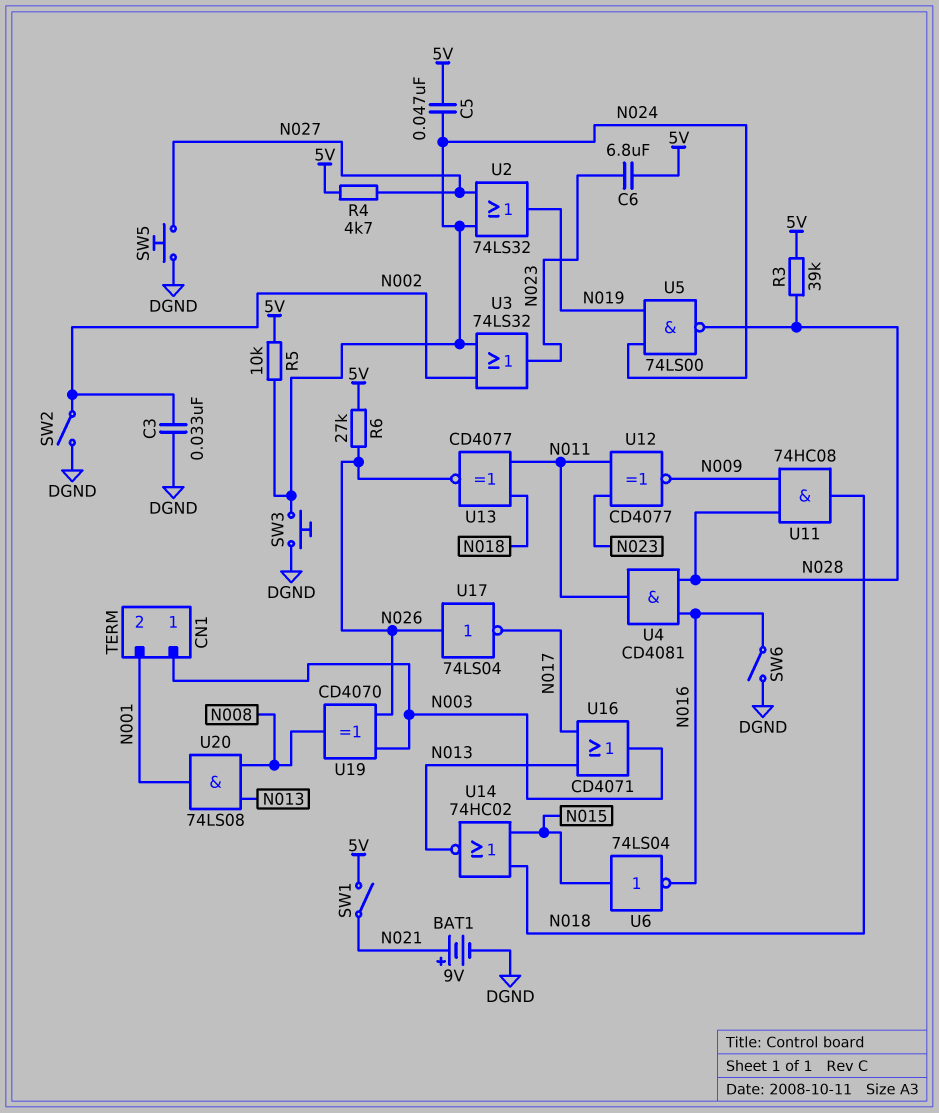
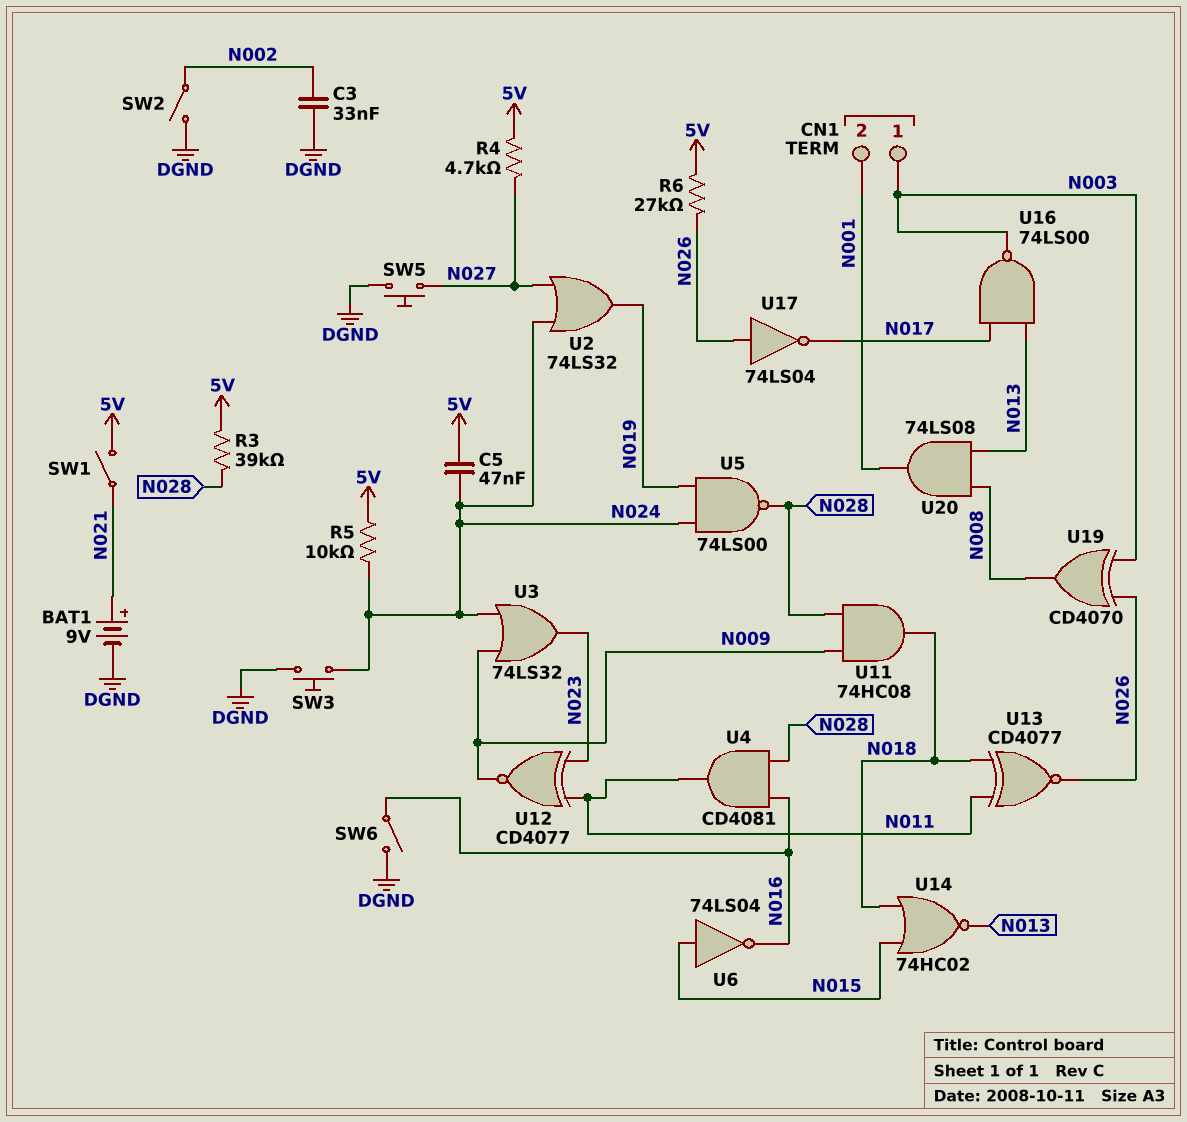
C6: 6.8uF (5V, N023) -> none
U3: OR 74LS32 (in N002, in N024, out N023) -> OR 74LS32 (in N009, in N024, out N023)
U16: OR CD4071 (in N013, in N017, out N003) -> NAND 74LS00 (in N013, in N017, out N003)

